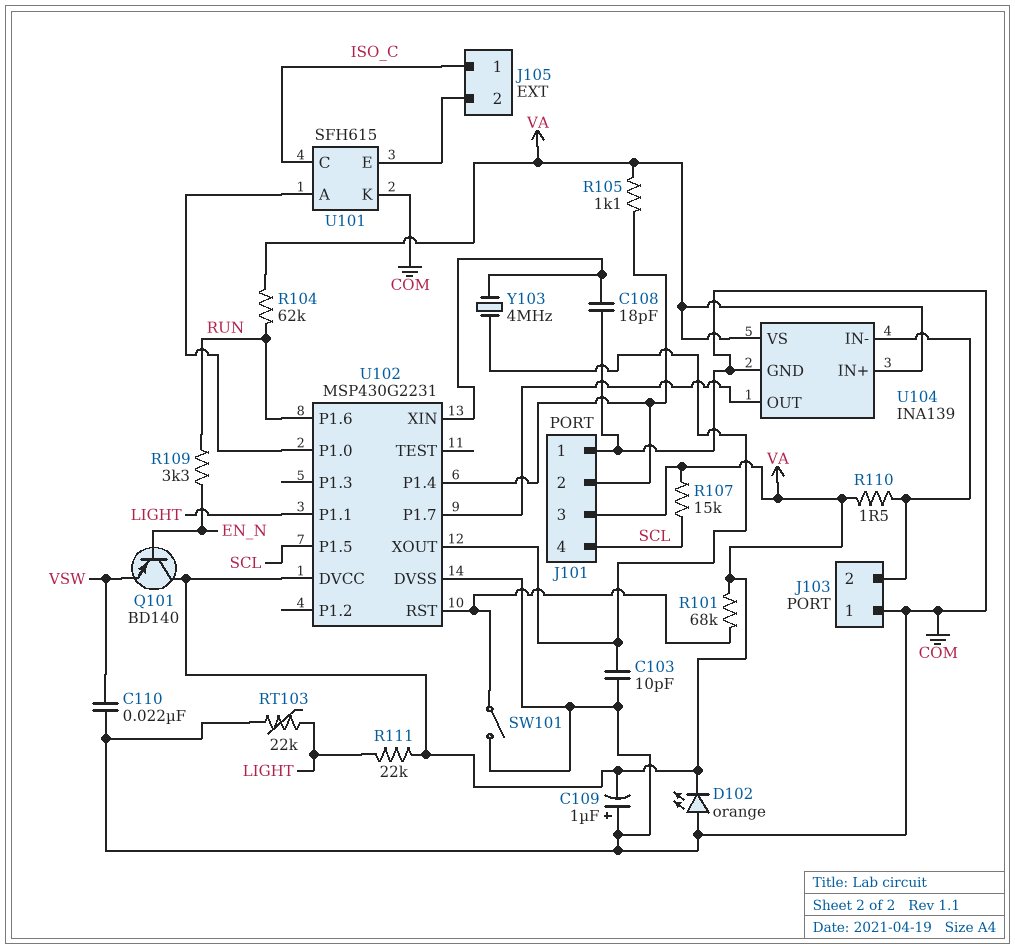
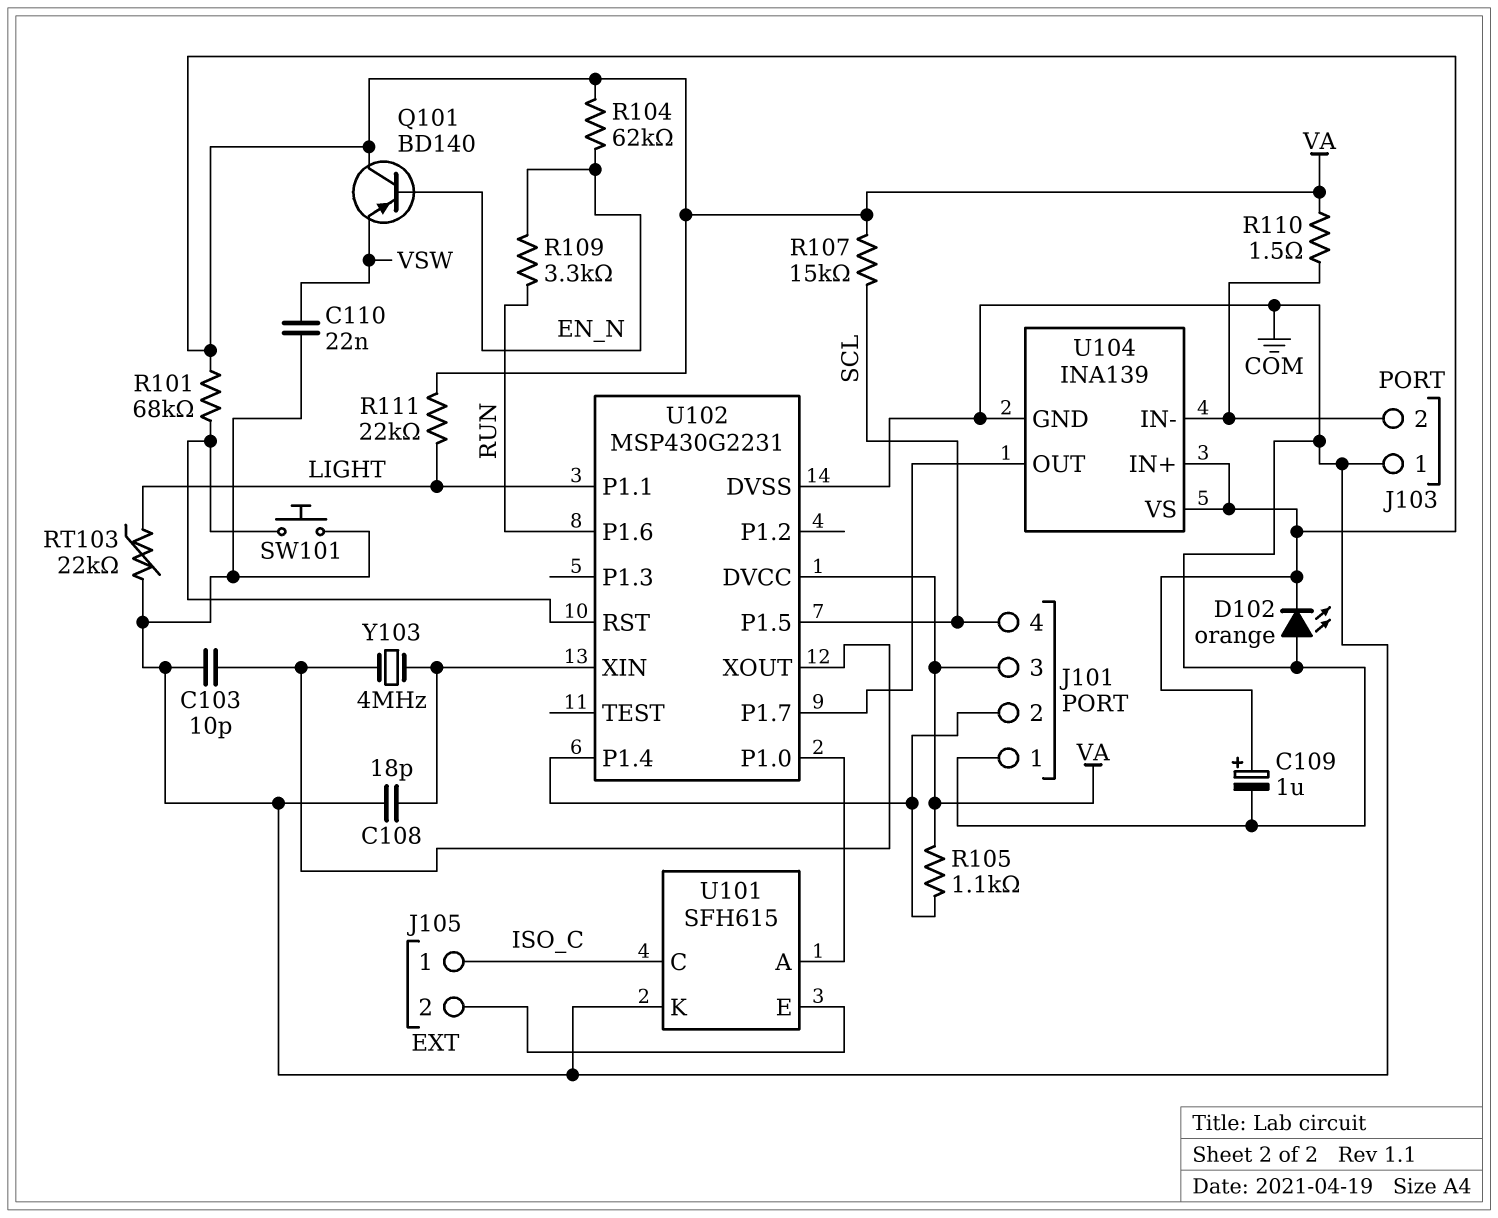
C109: 1uF (plus COM, minus VA) -> 1uF (plus VA, minus COM)
R104: 62k (RUN, VA) -> 62k (EN_N, VA)
SW101: switch (COM, U102/RST) -> button (COM, U102/RST)

